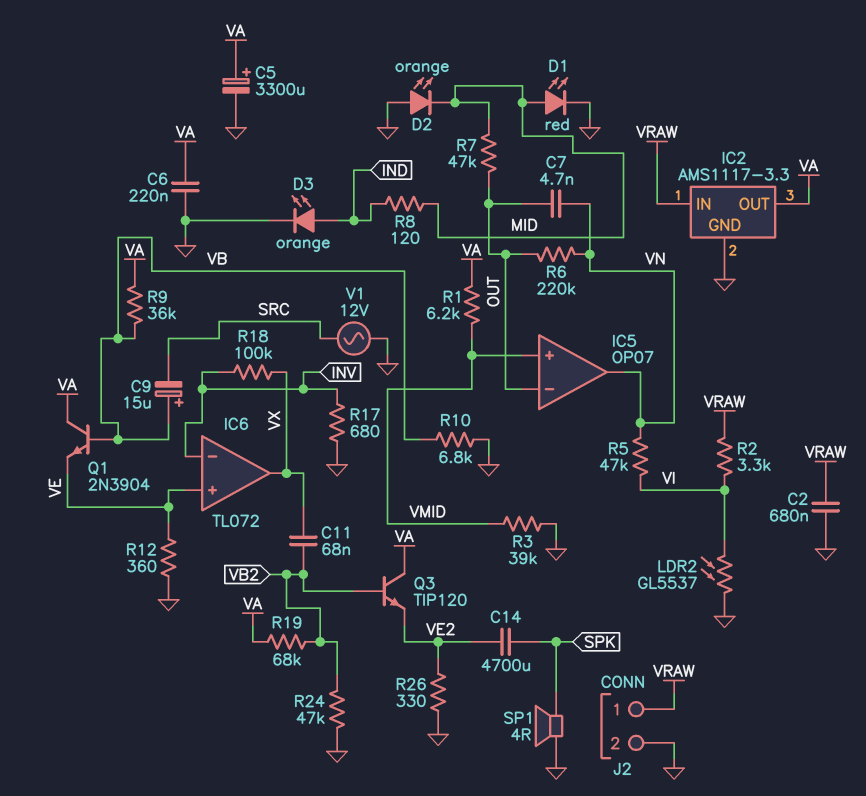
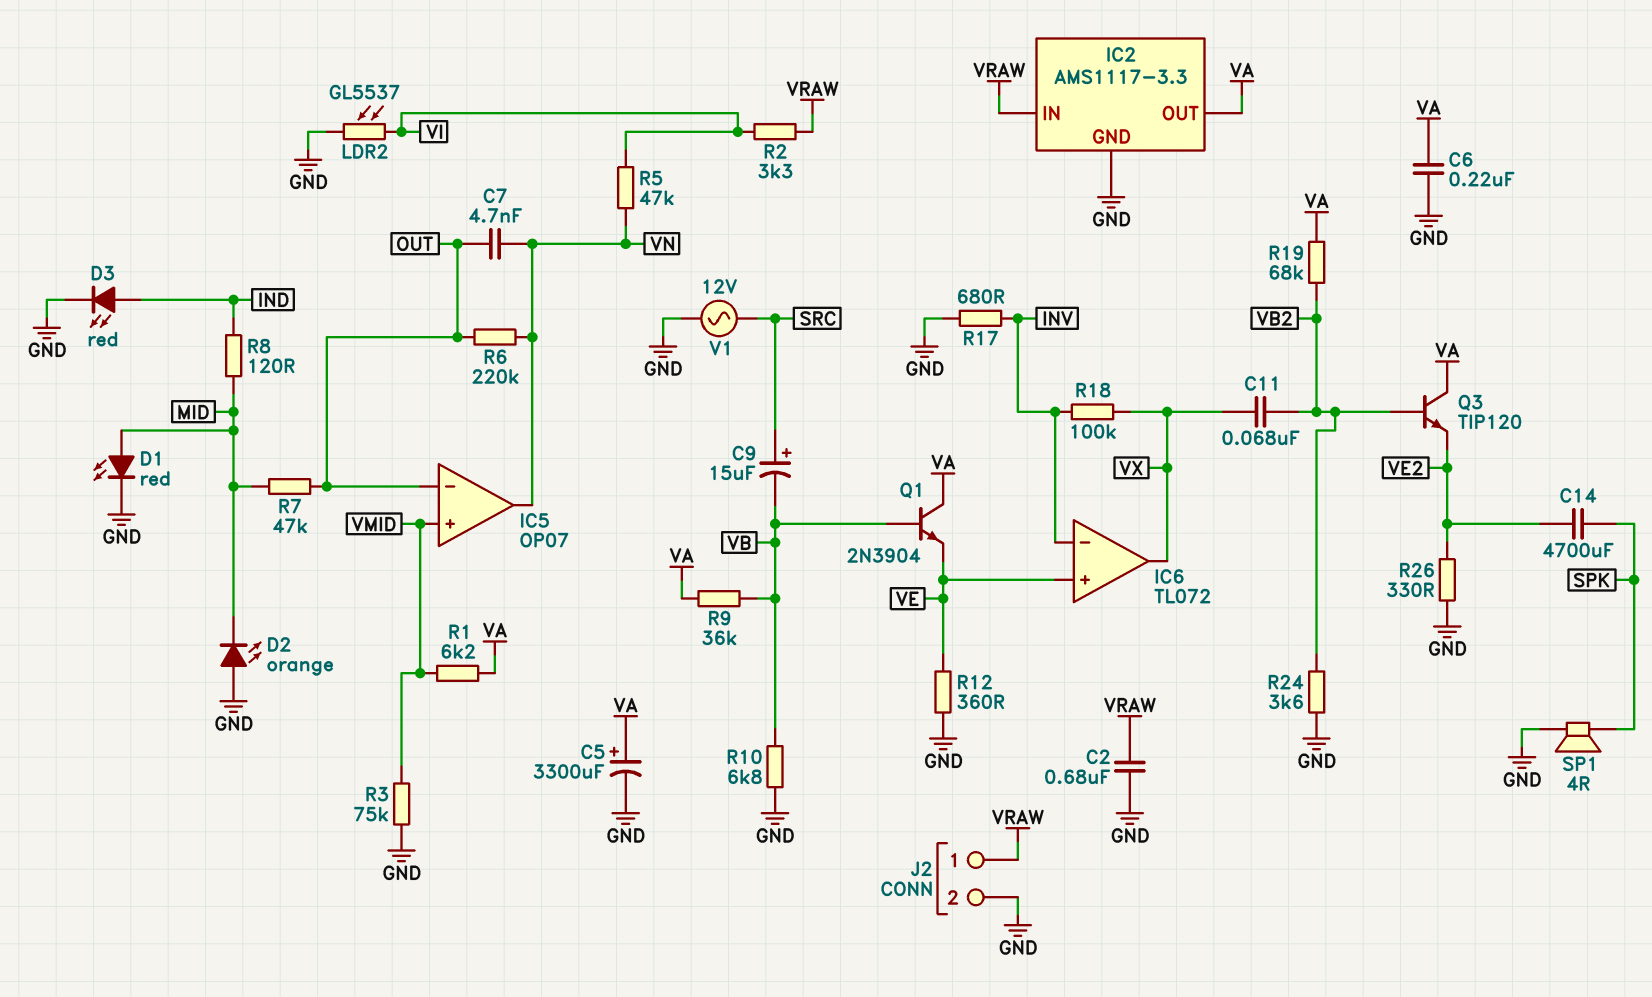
C9: 15uF (plus VB, minus SRC) -> 15uF (plus SRC, minus VB)
D3: LED orange (A IND, K GND) -> LED red (A IND, K GND)
R3: 39k (GND, VMID) -> 75k (GND, VMID)
R24: 47k (GND, VB2) -> 3.6k (GND, VB2)

